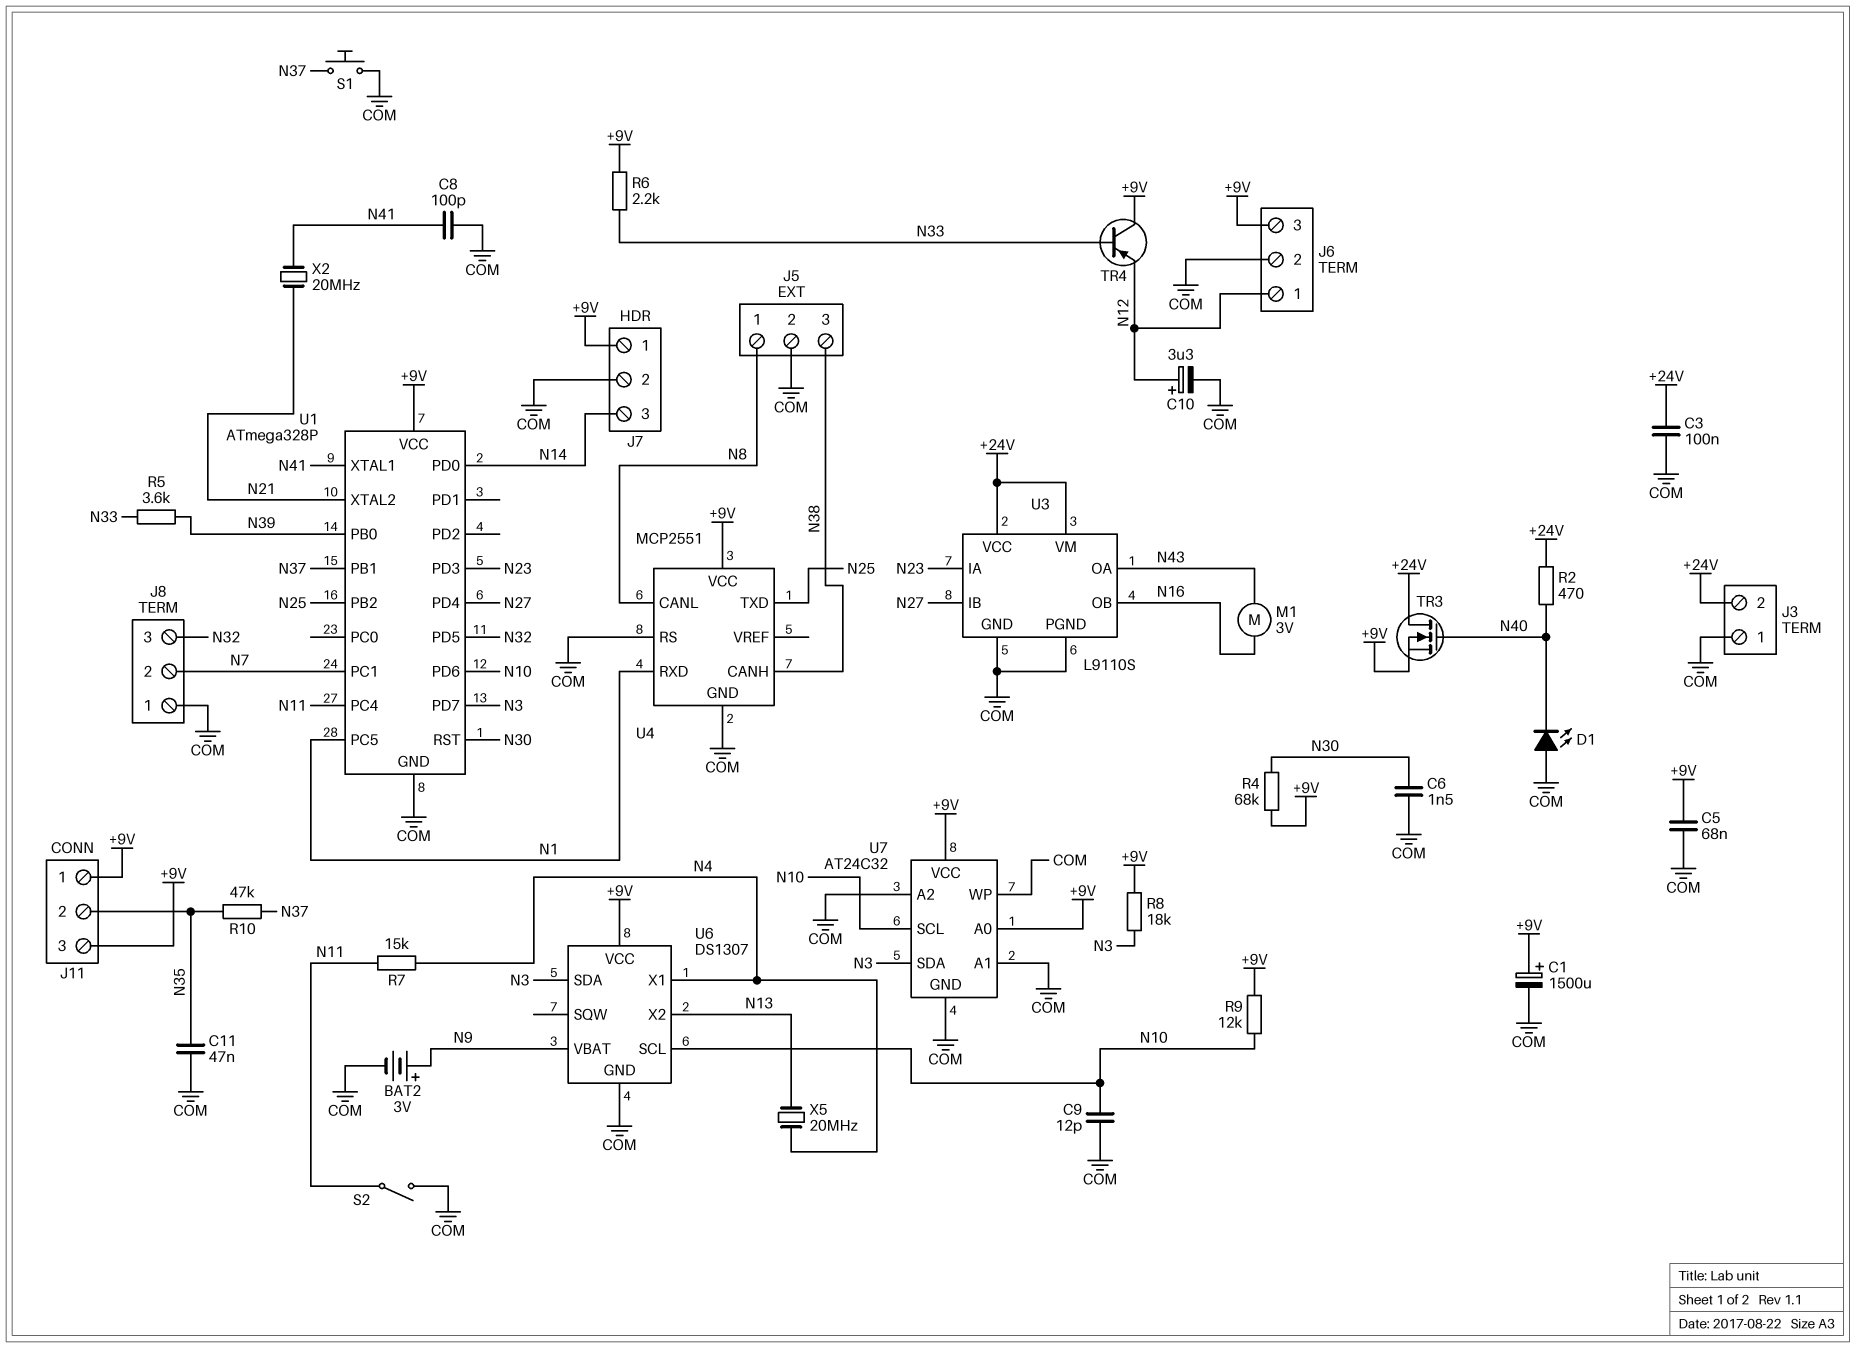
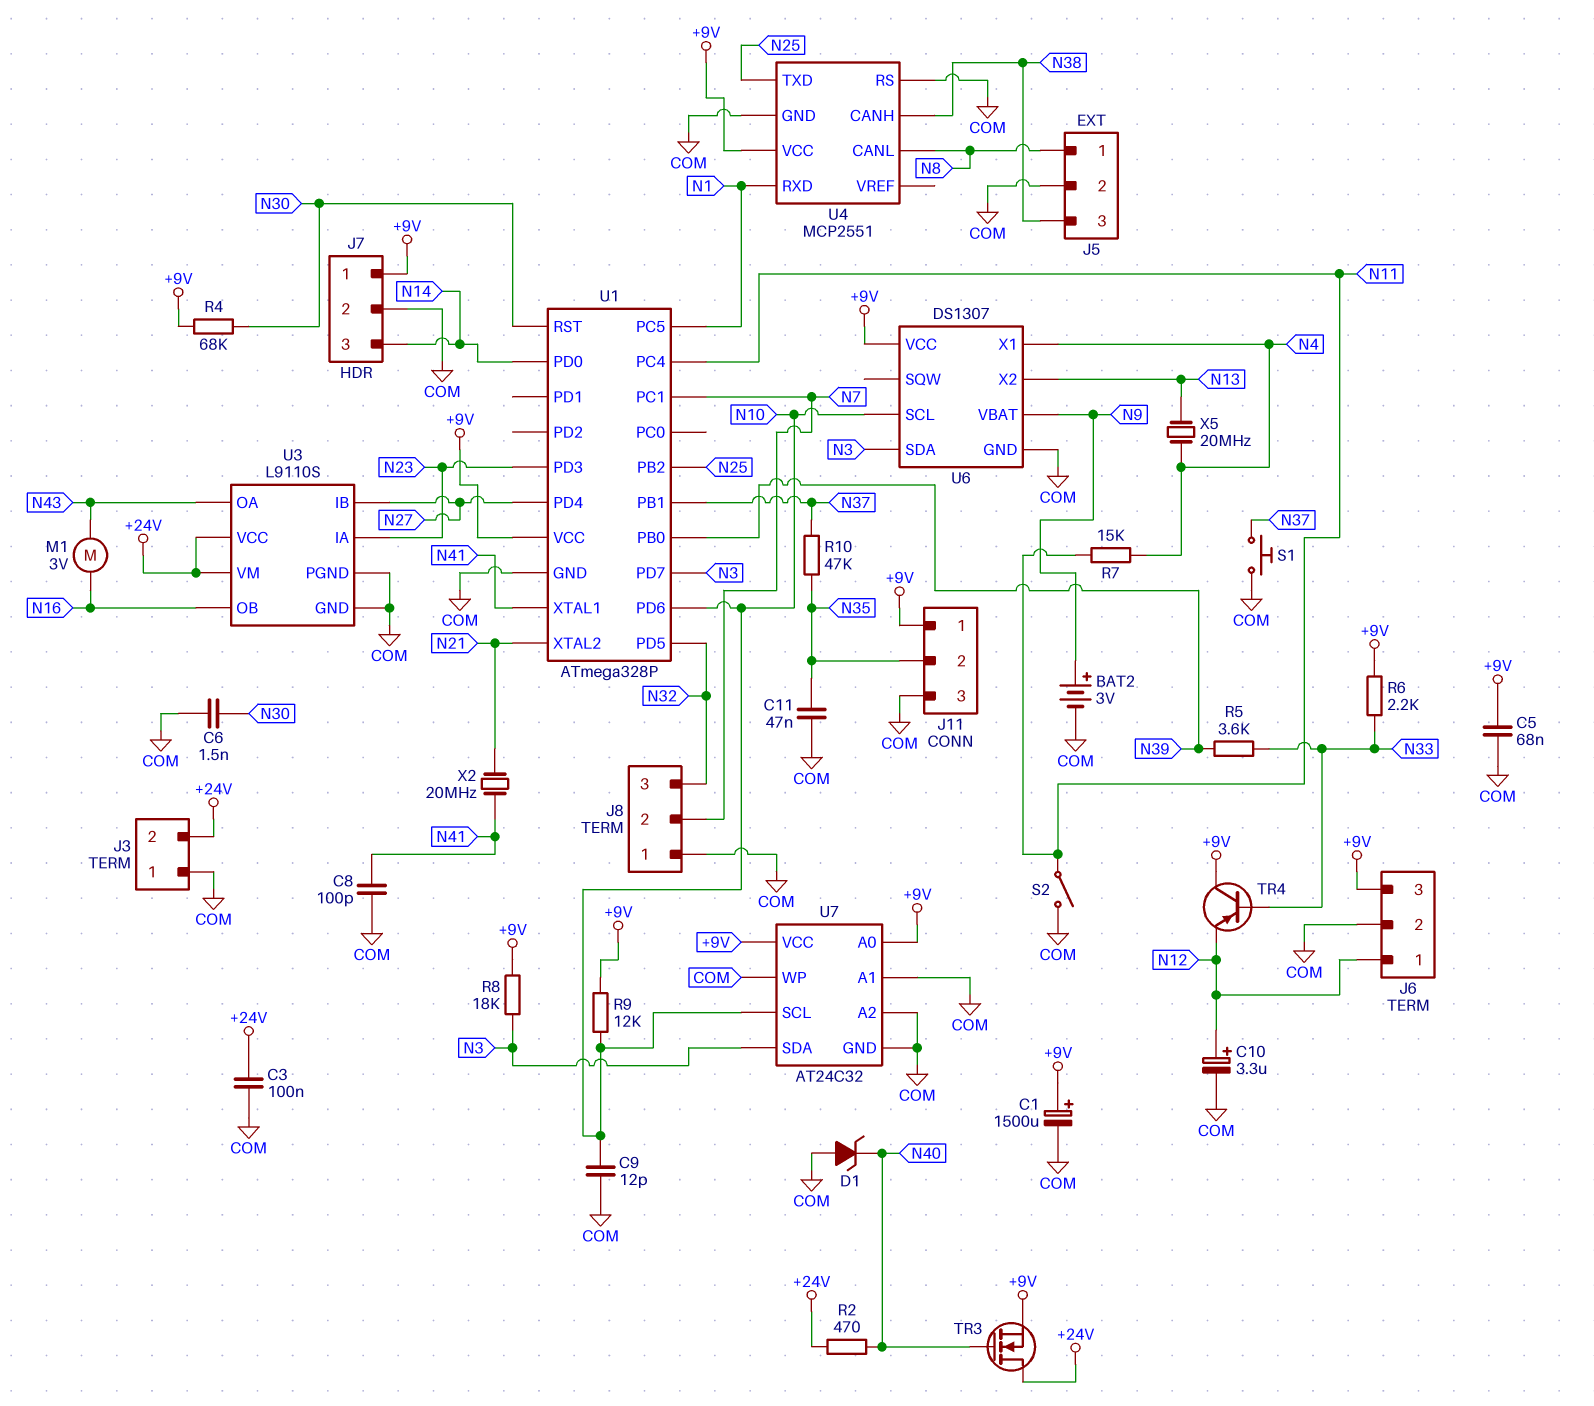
D1: LED (A COM, K N40) -> zener (A COM, K N40)
J11 pin 3: +9V -> COM

